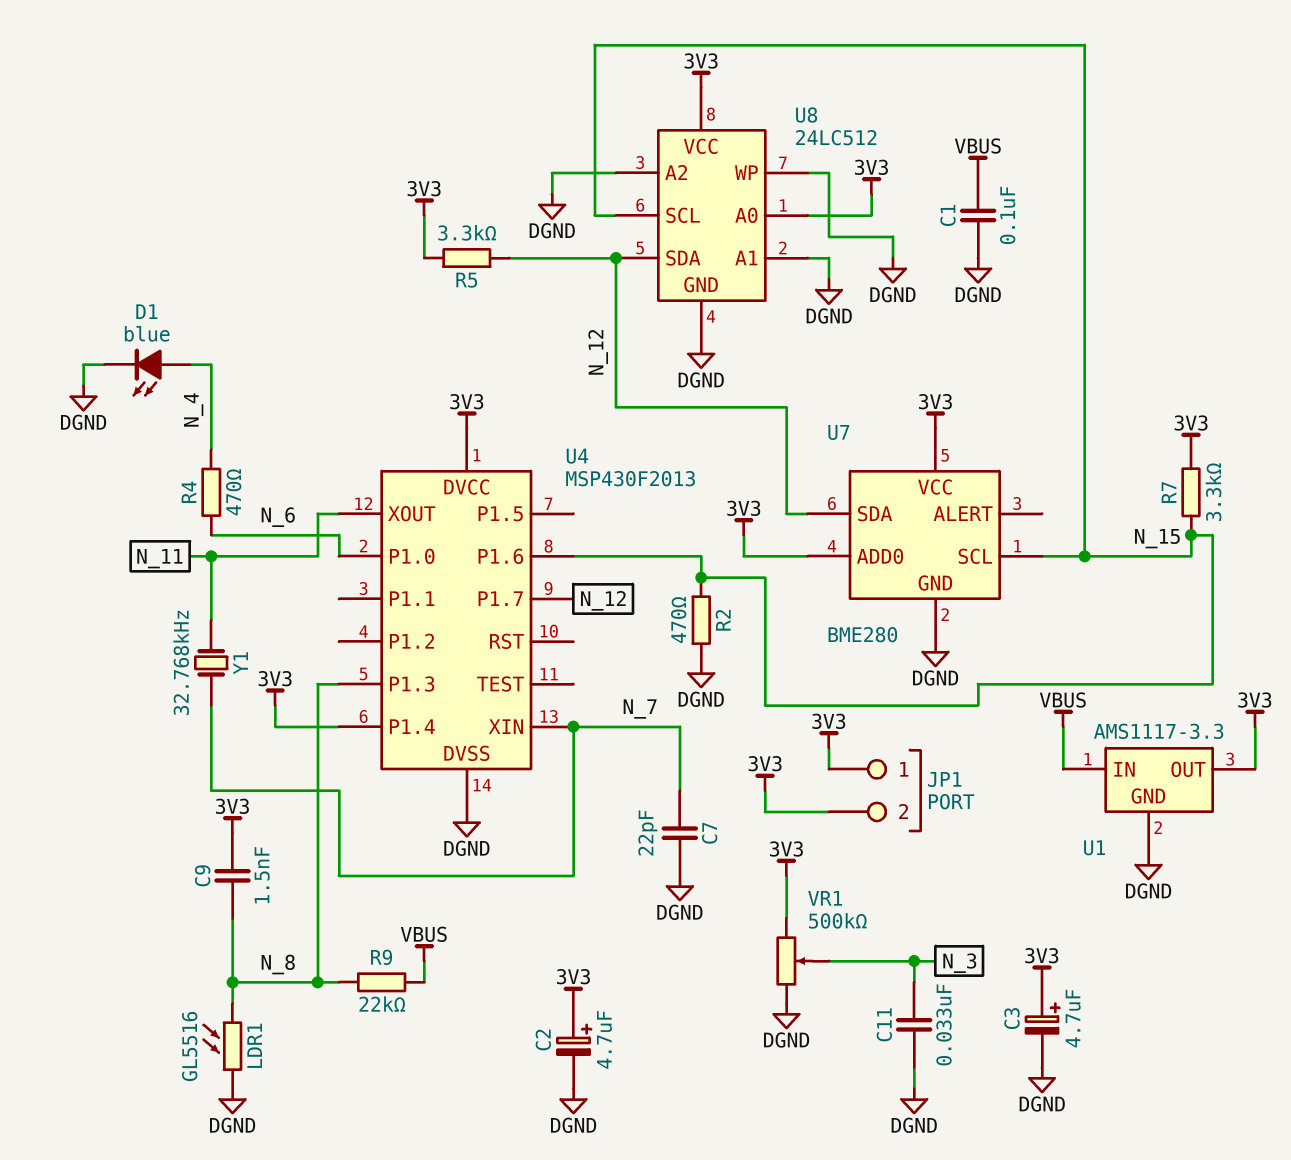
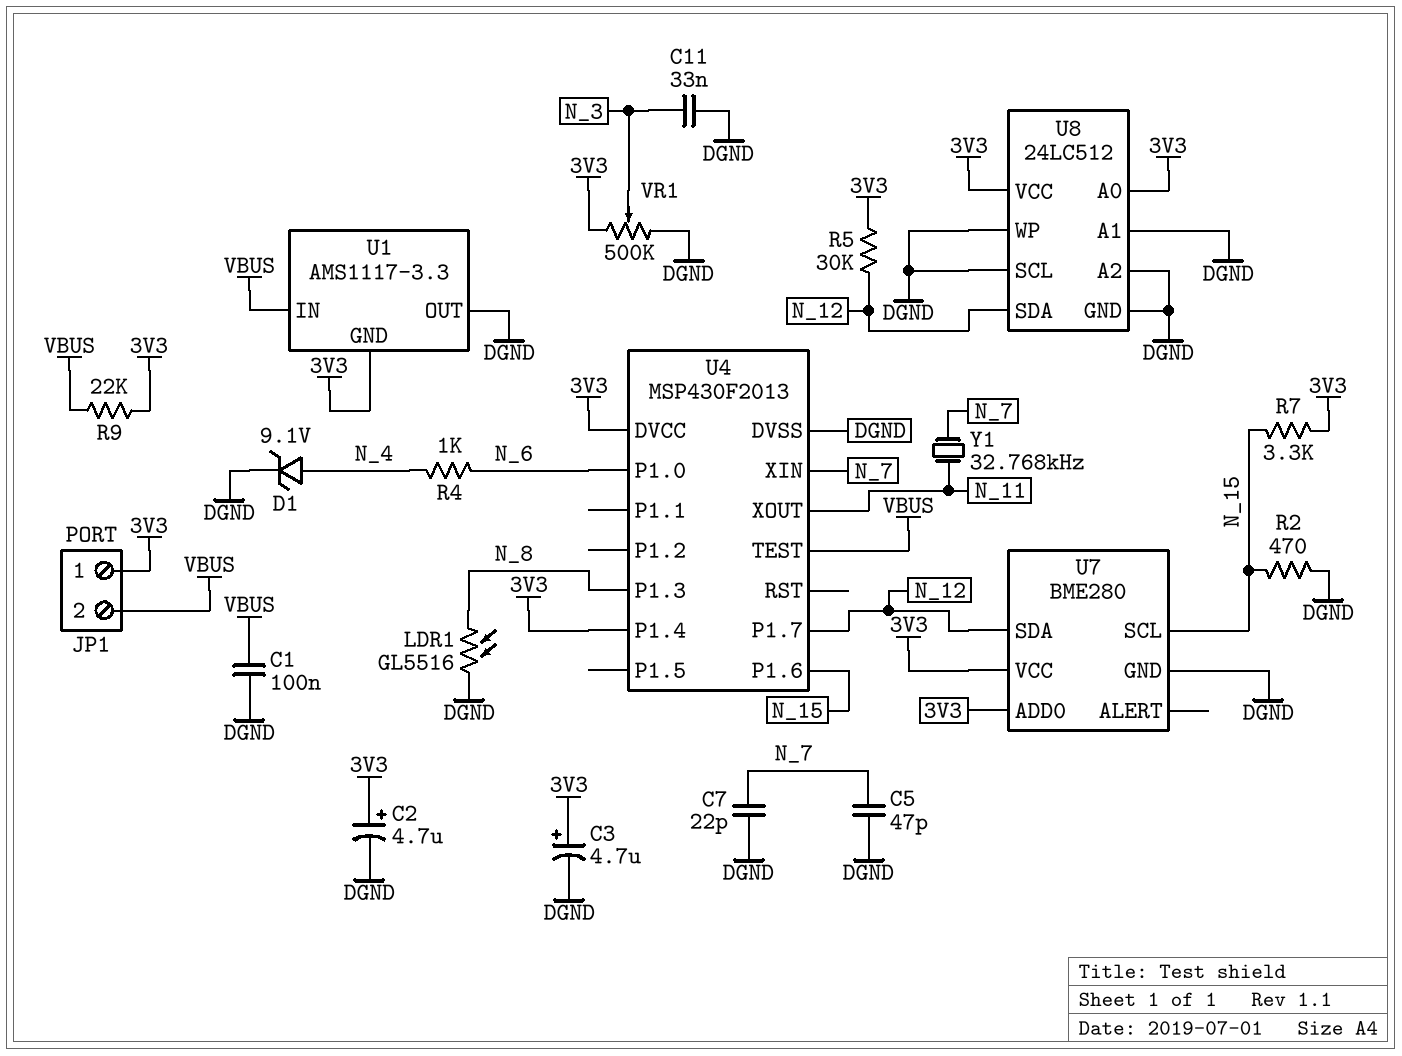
C5: none -> 47pF (DGND, N_7)
C9: 1.5nF (3V3, N_8) -> none
D1: LED blue (A N_4, K DGND) -> zener 9.1V (A N_4, K DGND)
JP1 pin 2: 3V3 -> VBUS
R4: 470 (N_4, N_6) -> 1k (N_4, N_6)
R5: 3.3k (3V3, N_12) -> 30k (3V3, N_12)
R9: 22k (N_8, VBUS) -> 22k (3V3, VBUS)
U1 pin GND: DGND -> 3V3
U1 pin OUT: 3V3 -> DGND
U4 pin TEST: none -> VBUS
U8 pin SCL: N_15 -> DGND

